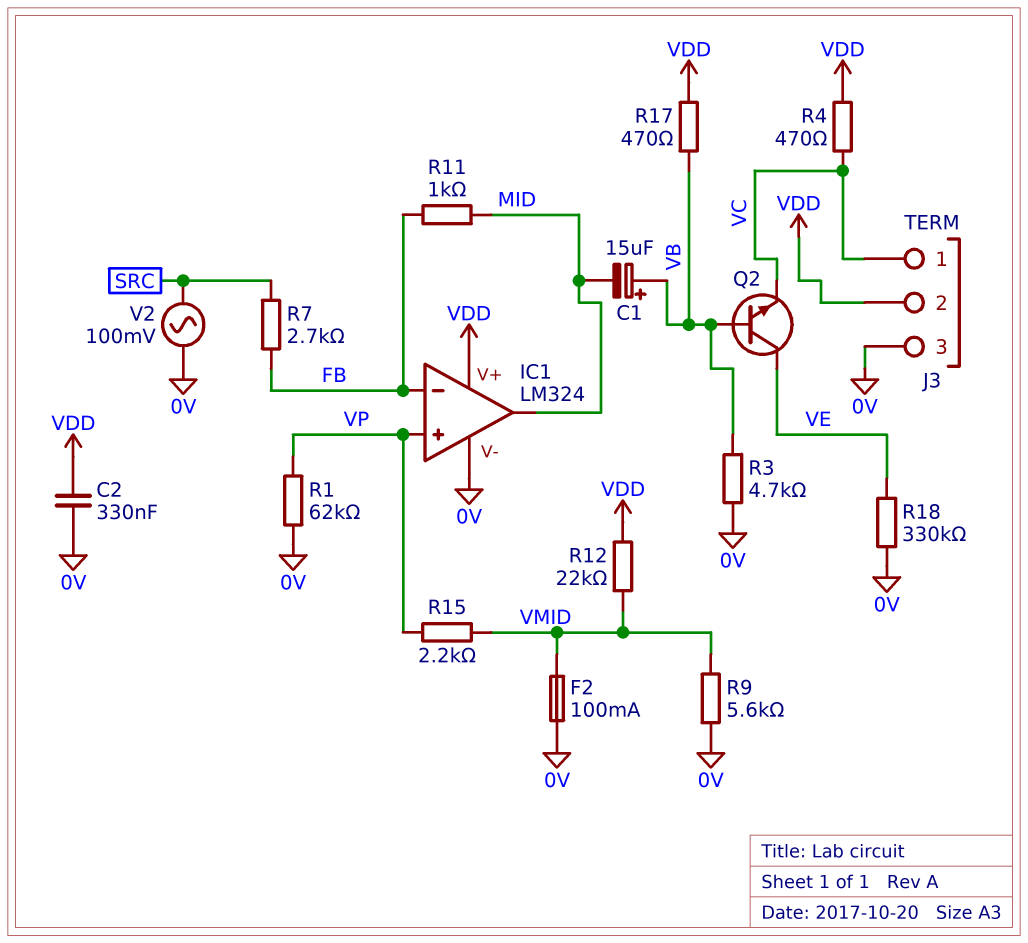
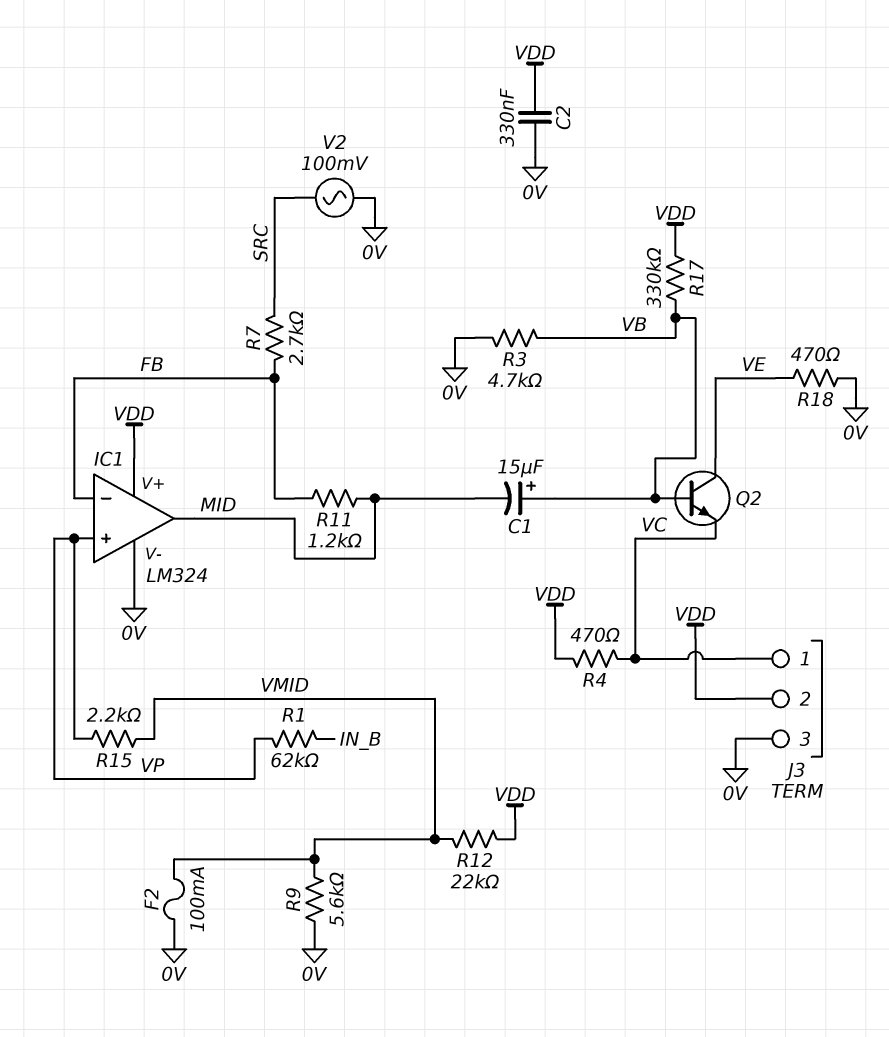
R1: 62k (0V, VP) -> 62k (IN_B, VP)
R11: 1k (FB, MID) -> 1.2k (FB, MID)
R17: 470 (VB, VDD) -> 330k (VB, VDD)
R18: 330k (0V, VE) -> 470 (0V, VE)

